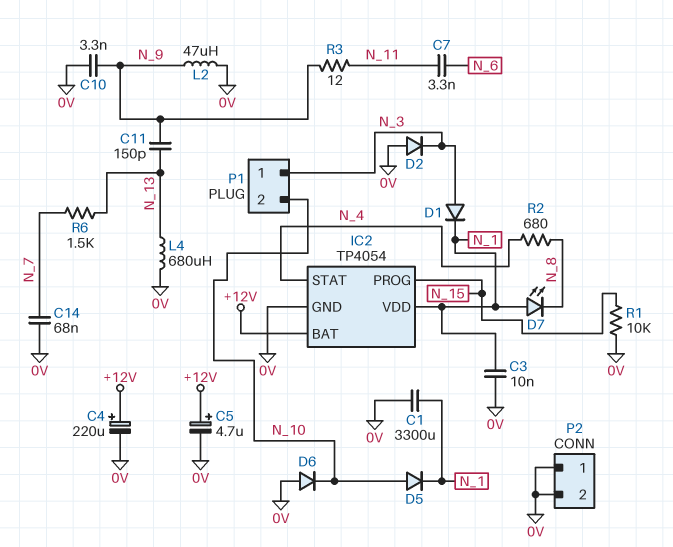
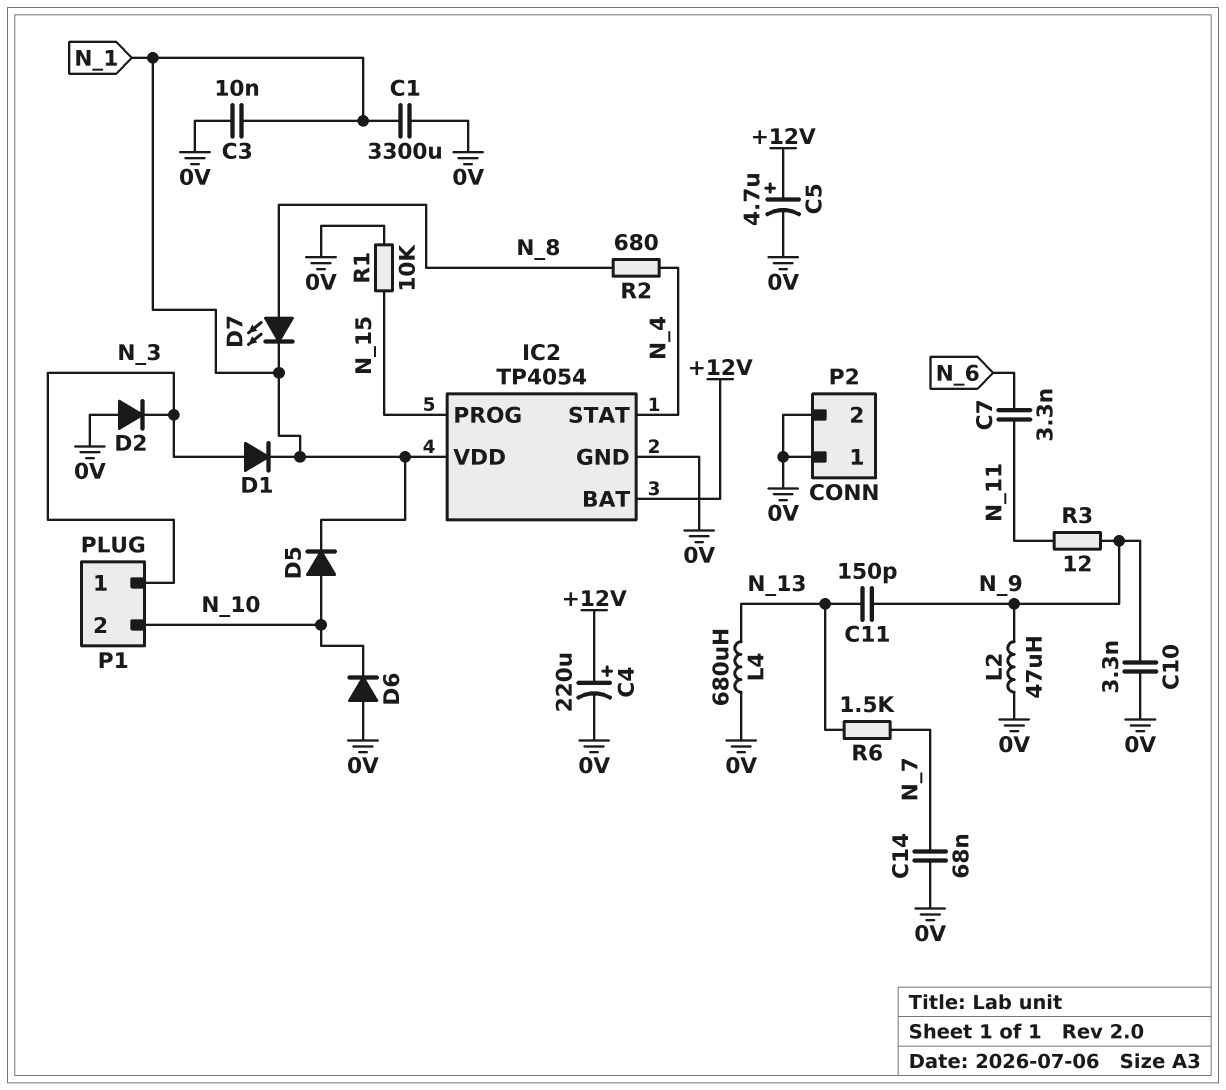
D7: LED (A N_1, K N_8) -> LED (A N_8, K N_1)

